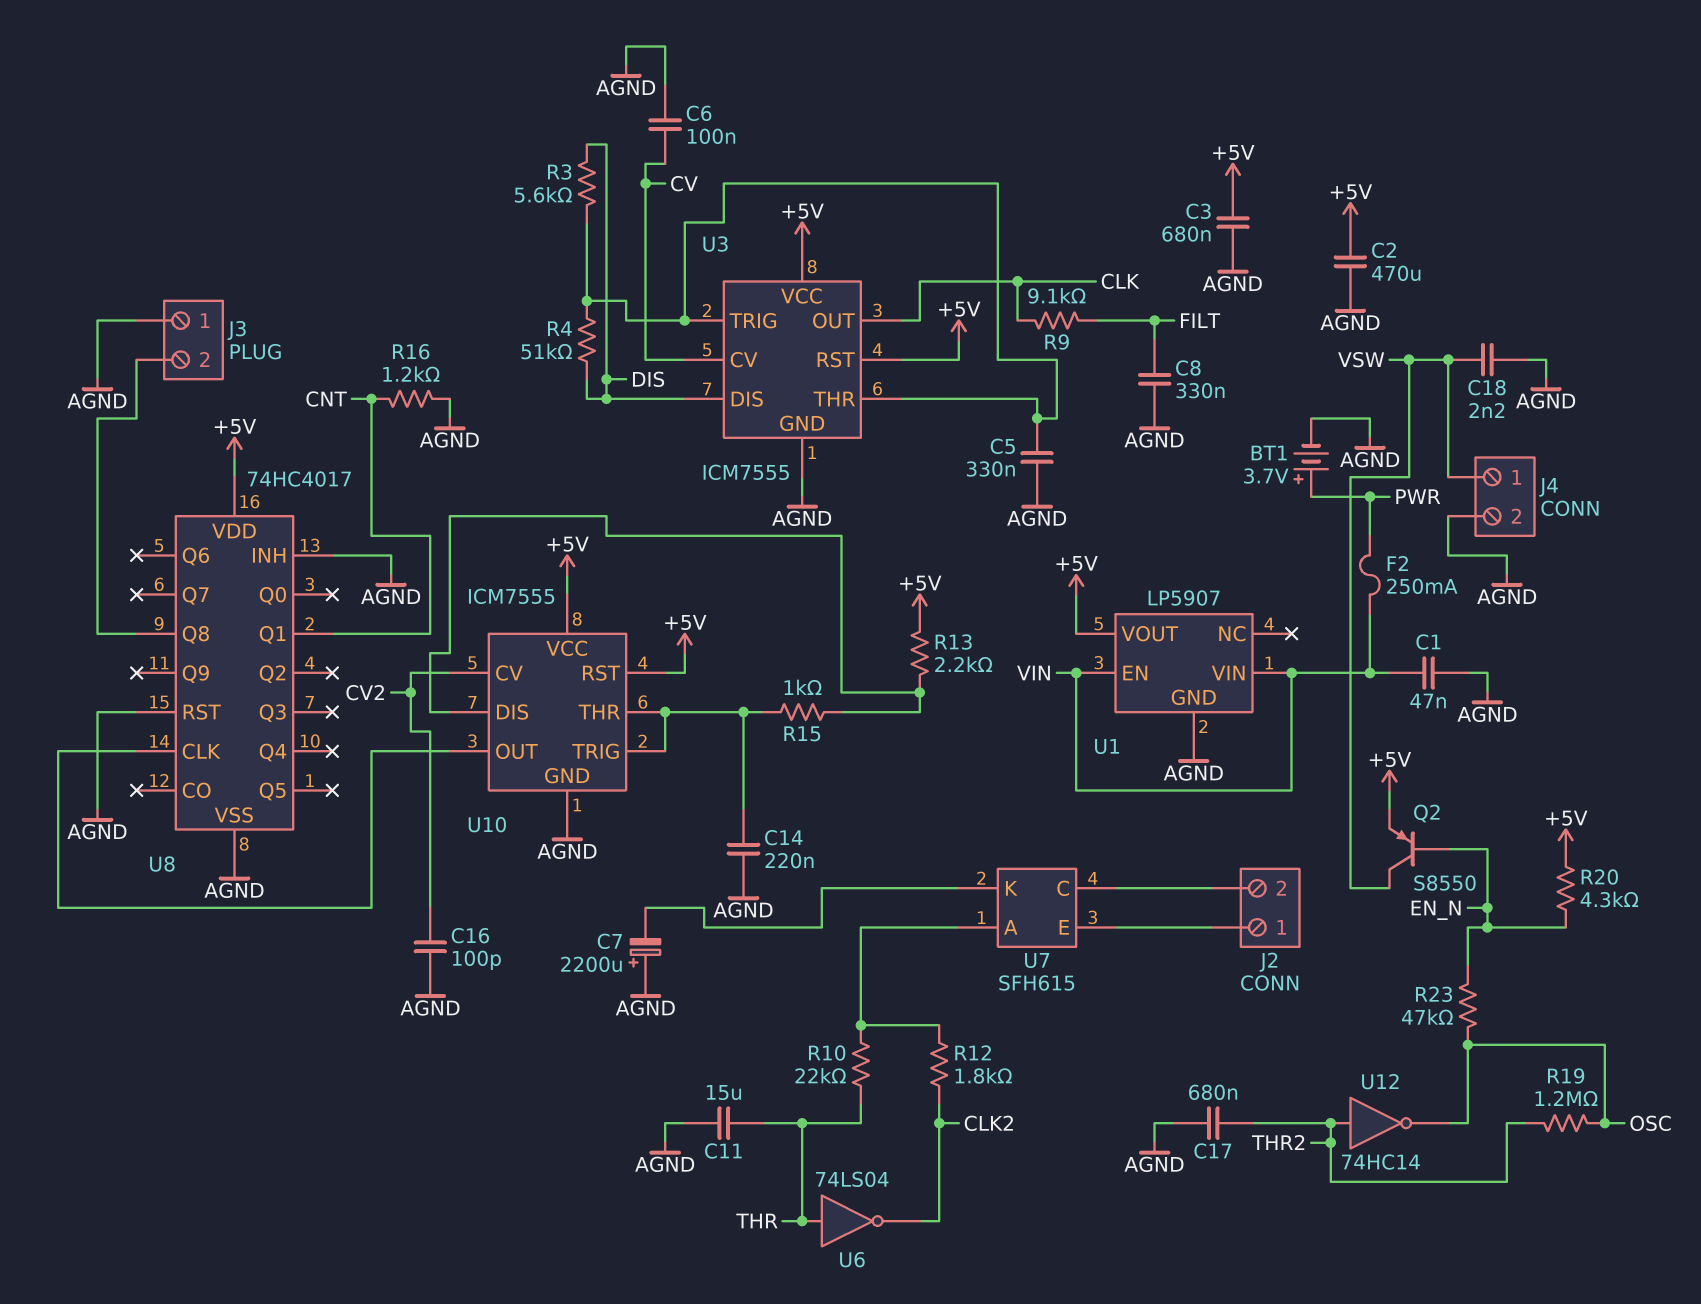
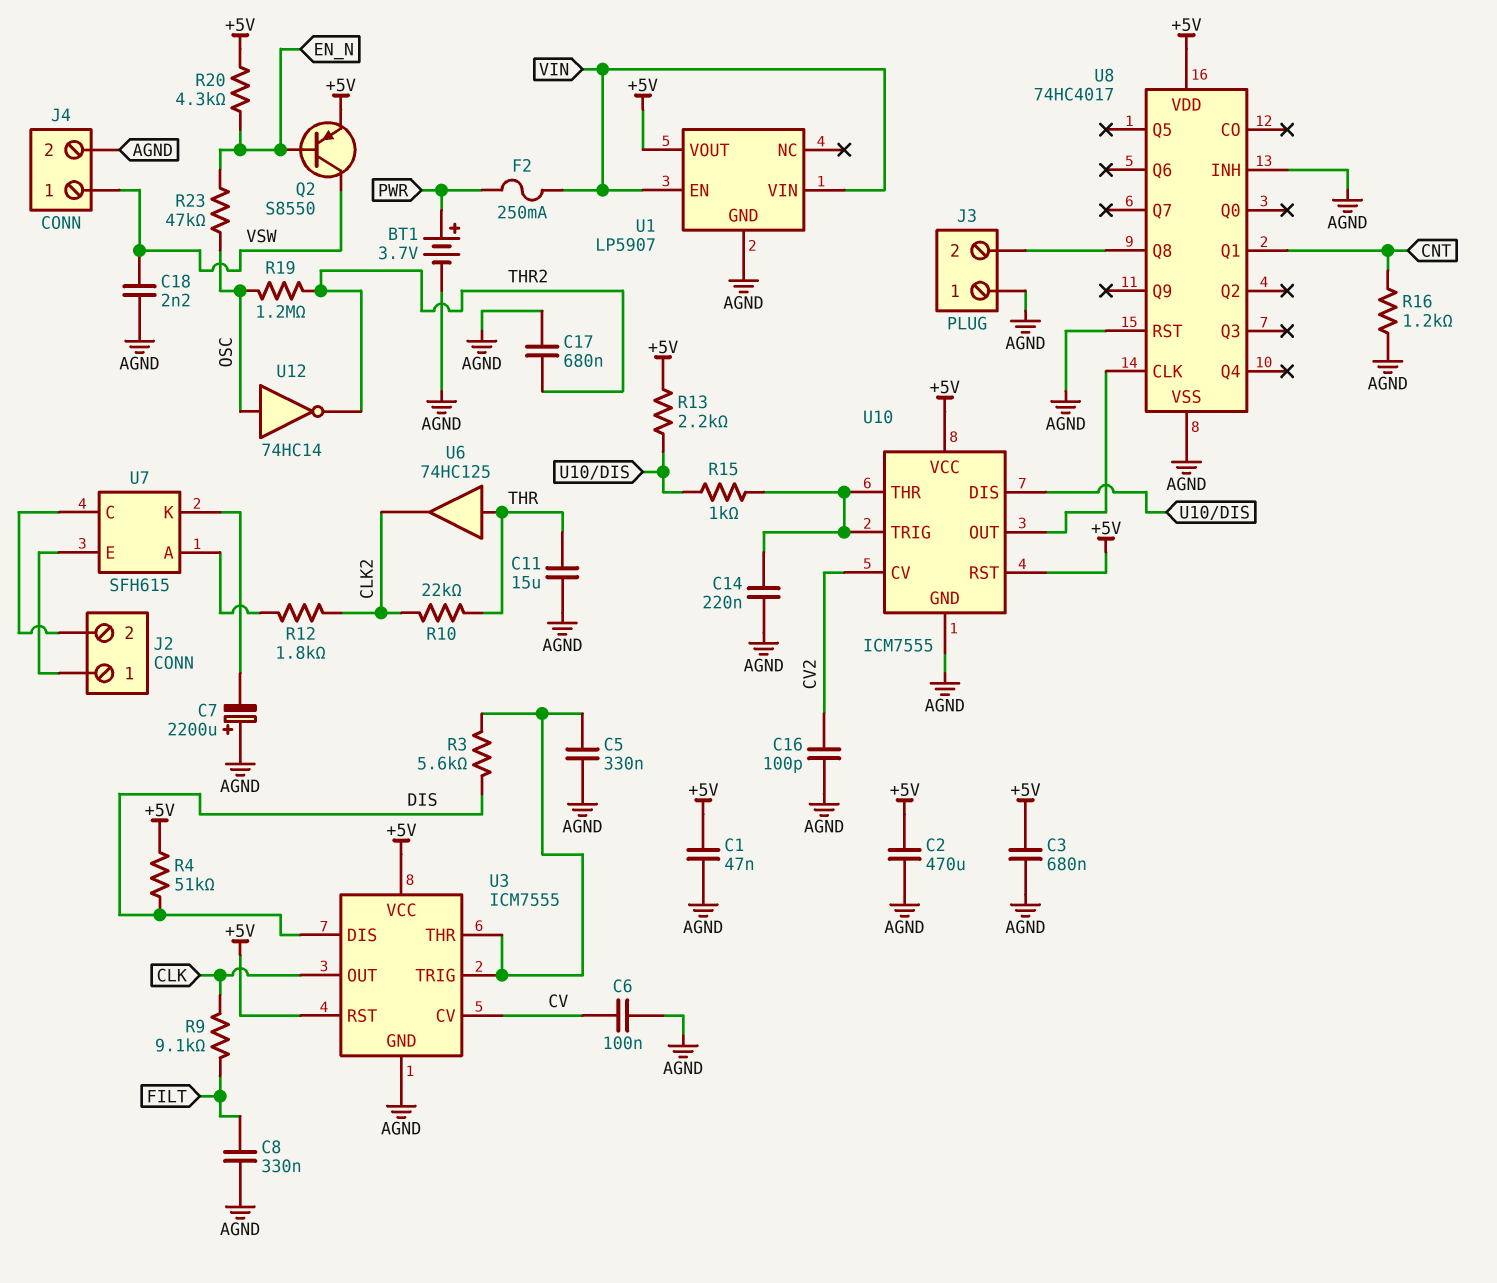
C1: 47nF (AGND, VIN) -> 47nF (+5V, AGND)
R4: 51k (DIS, U3/THR) -> 51k (+5V, DIS)
R10: 22k (THR, U7/A) -> 22k (CLK2, THR)
U6: NOT 74LS04 (in THR, out CLK2) -> buffer 74HC125 (in THR, out CLK2)
U12: NOT 74HC14 (in THR2, out OSC) -> NOT 74HC14 (in OSC, out THR2)

